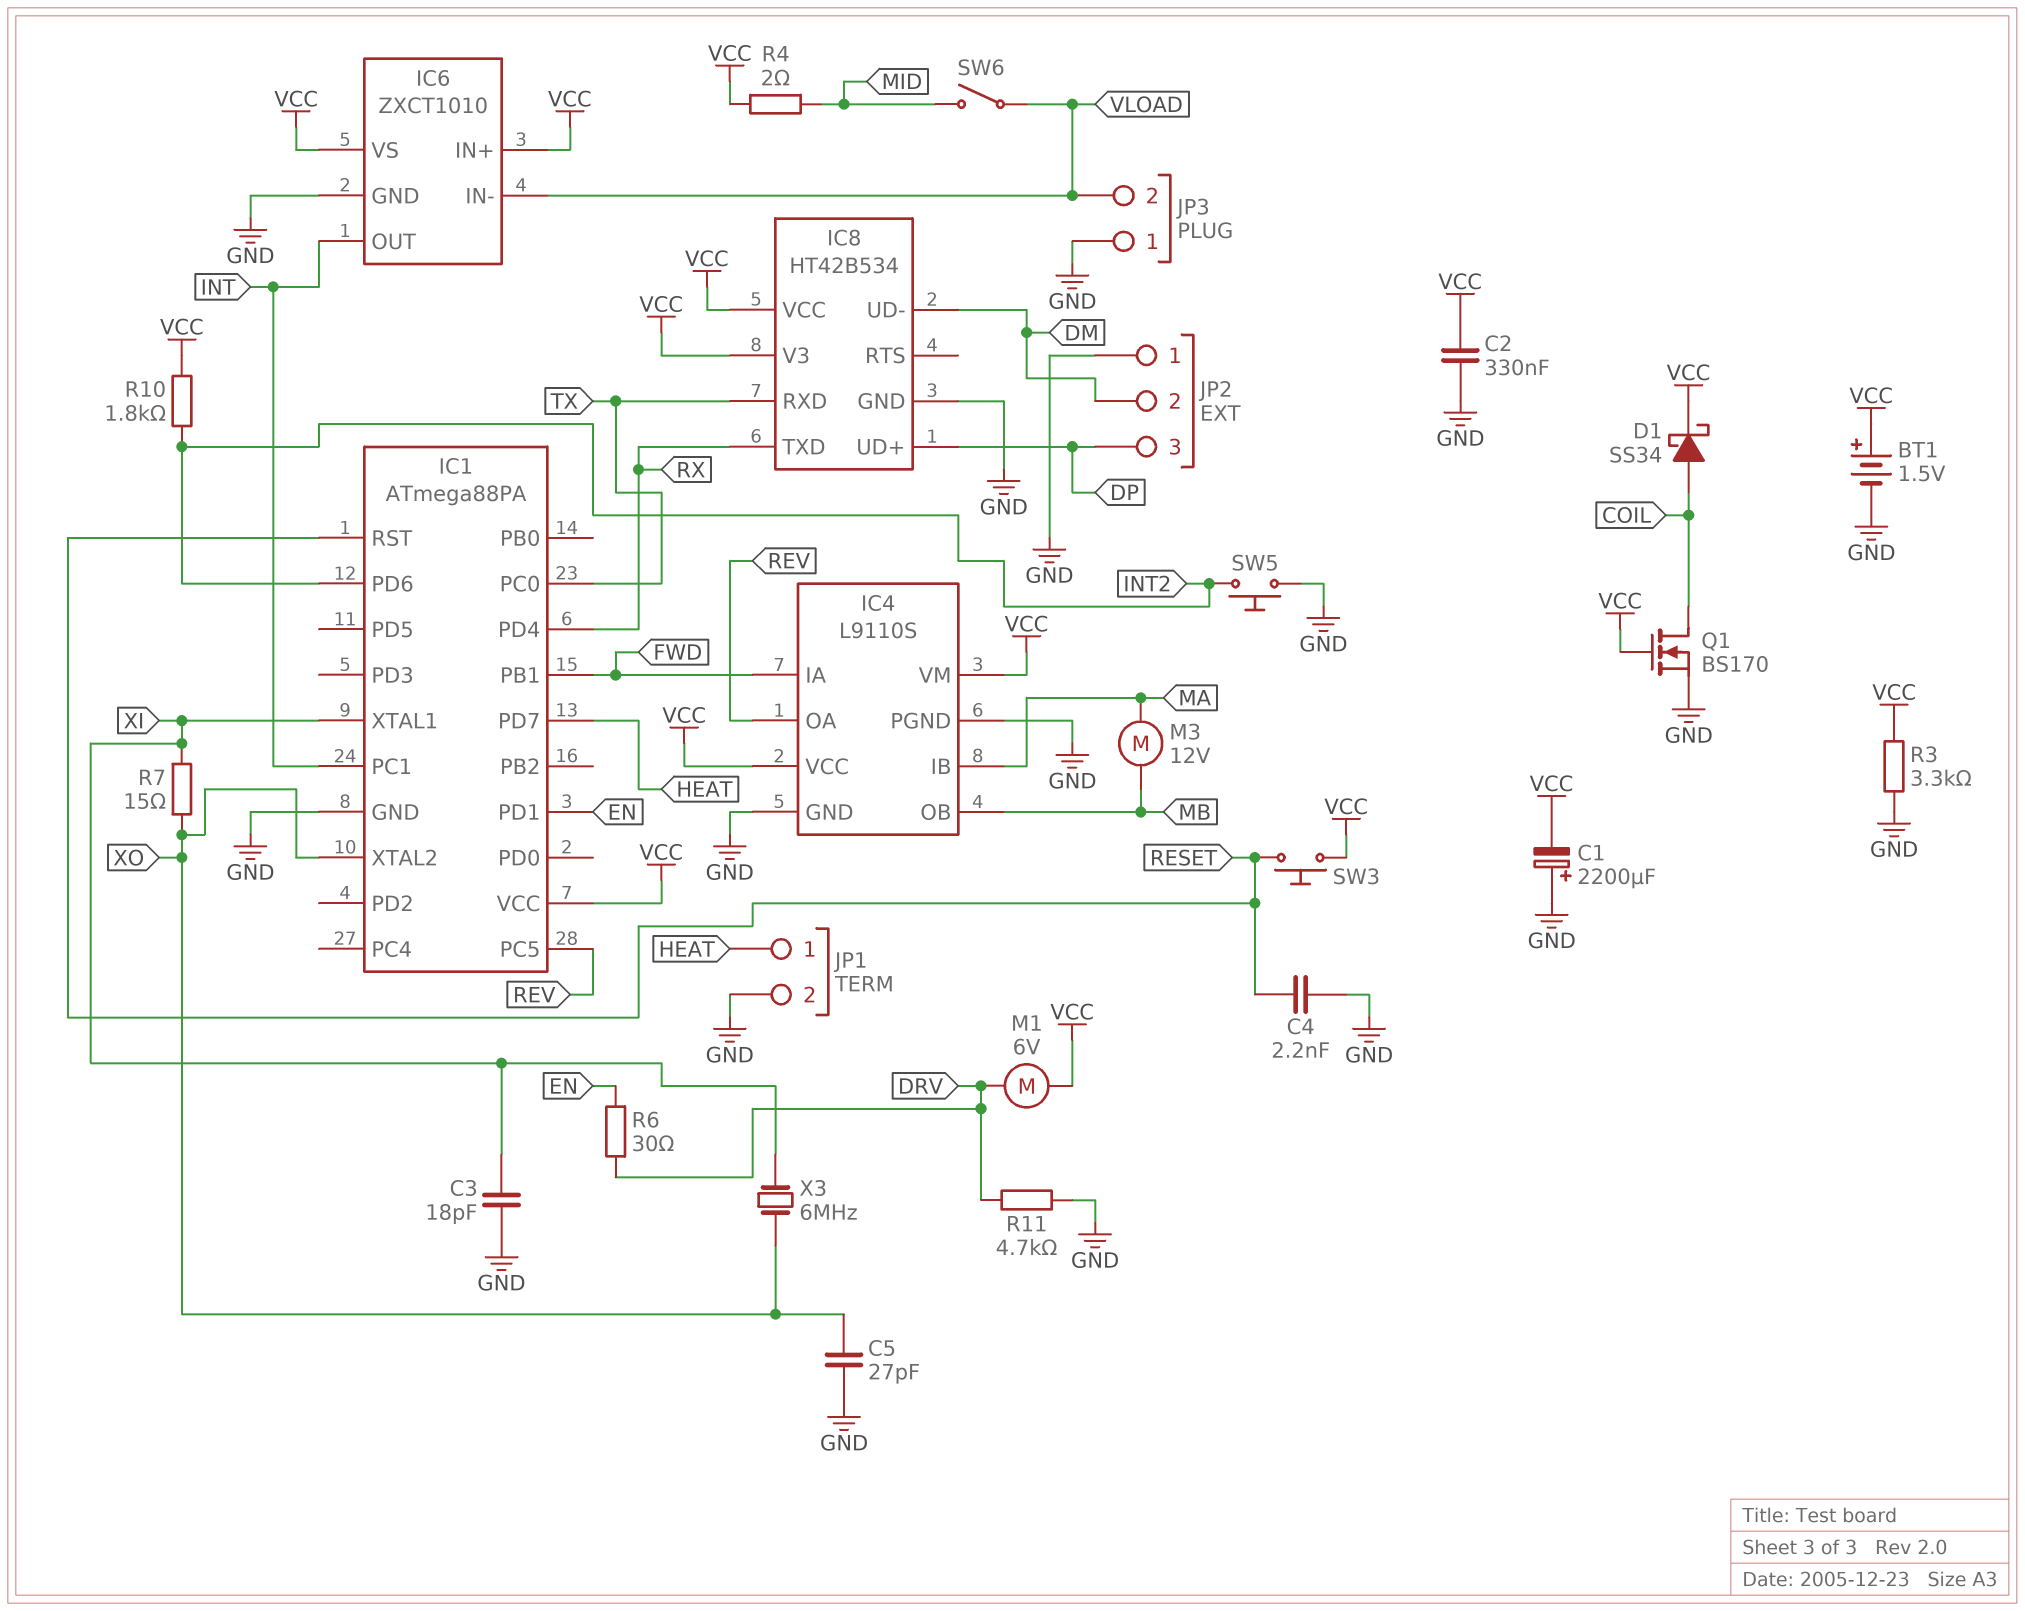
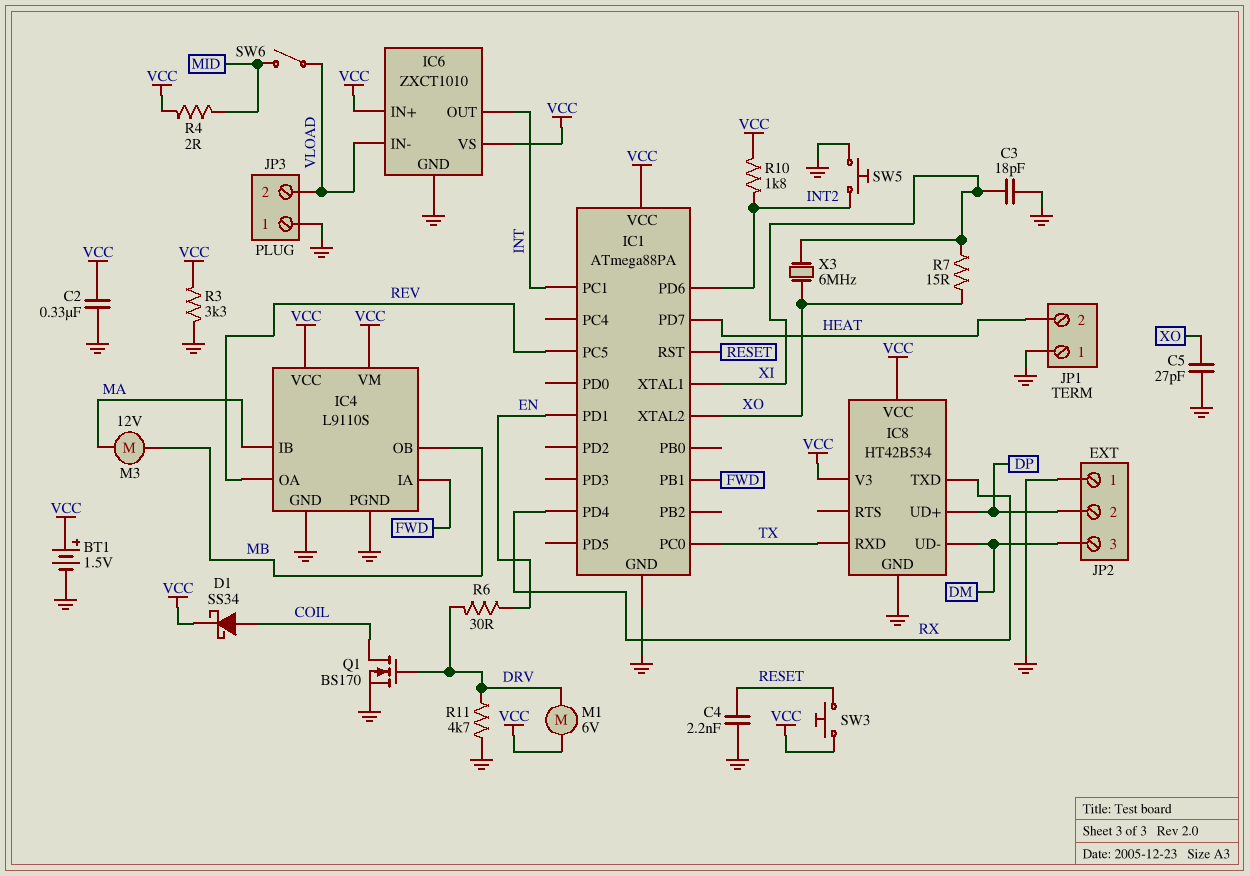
C1: 2200uF (plus GND, minus VCC) -> none
JP1 pin 1: HEAT -> GND
JP1 pin 2: GND -> HEAT
JP2 pin 2: DM -> DP
JP2 pin 3: DP -> DM
Q1: NMOS BS170 (G VCC, D COIL, S GND) -> NMOS BS170 (G DRV, D COIL, S GND)

